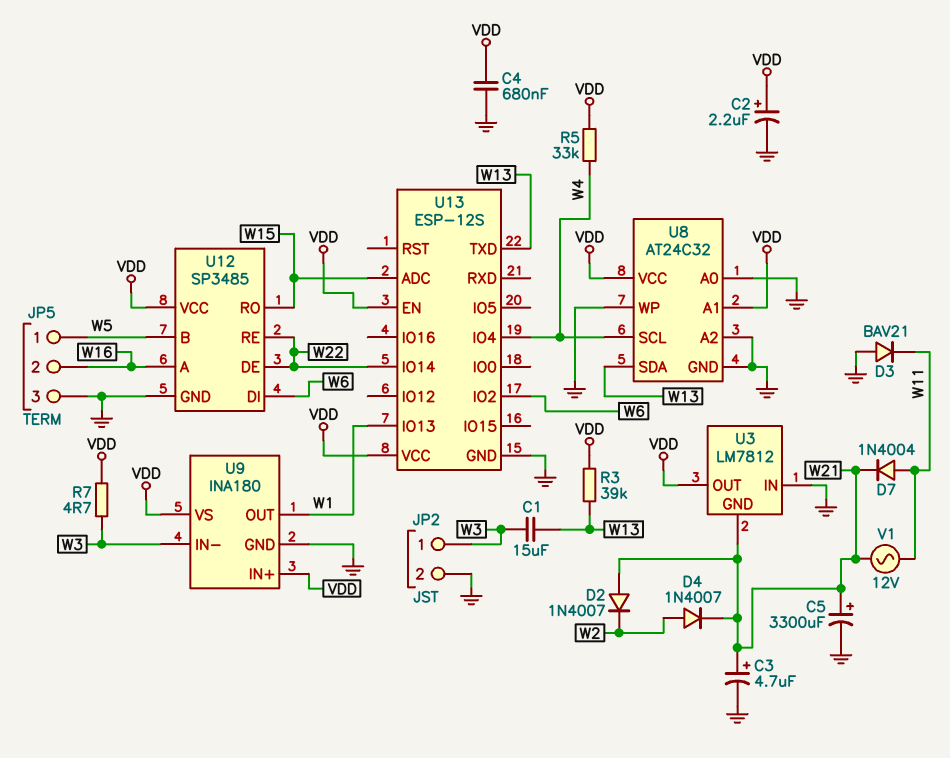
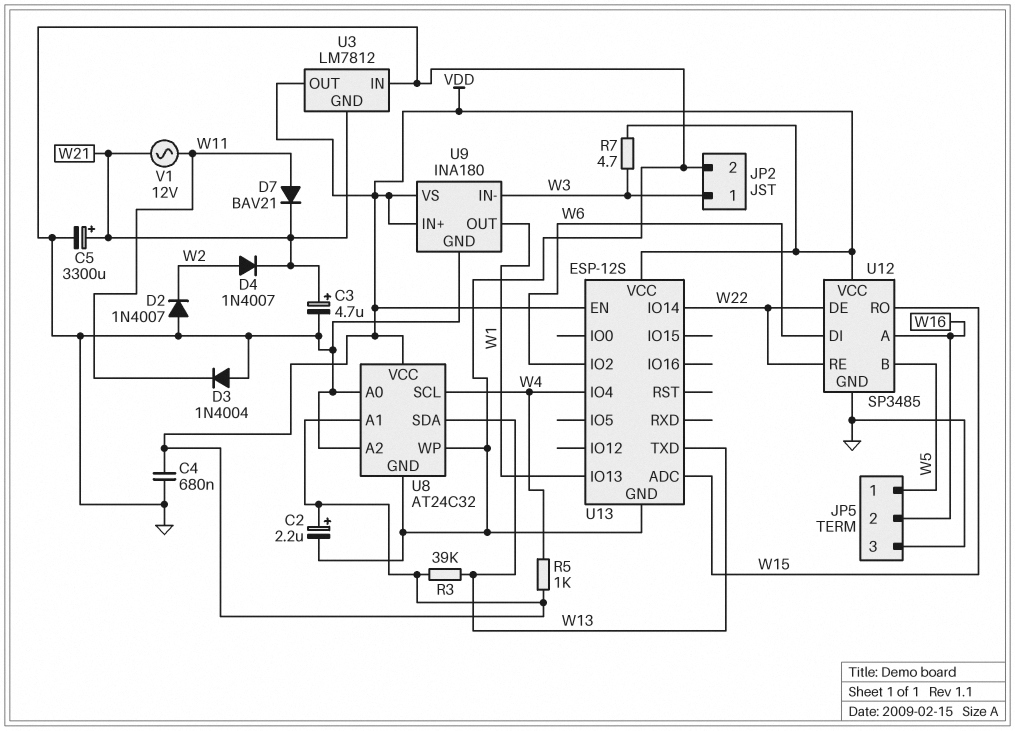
C1: 15uF (W3, W13) -> none
D2: diode 1N4007 (A W21, K W2) -> diode 1N4007 (A GND, K W2)
D3: diode BAV21 (A GND, K W11) -> diode 1N4004 (A GND, K W11)
D7: diode 1N4004 (A W11, K W21) -> diode BAV21 (A W11, K W21)
R5: 33k (VDD, W4) -> 1k (VDD, W4)

